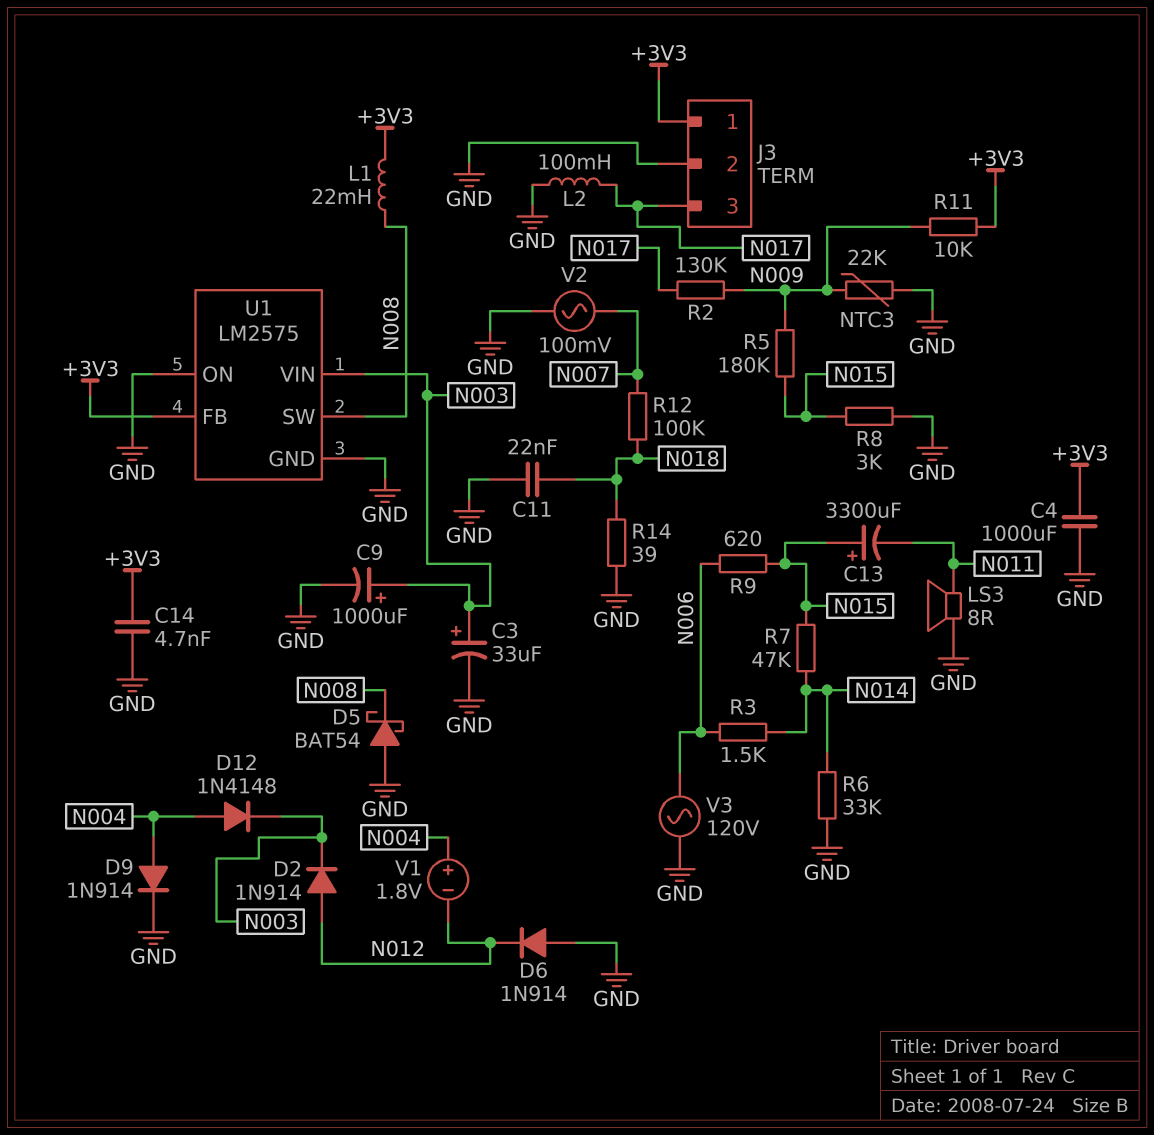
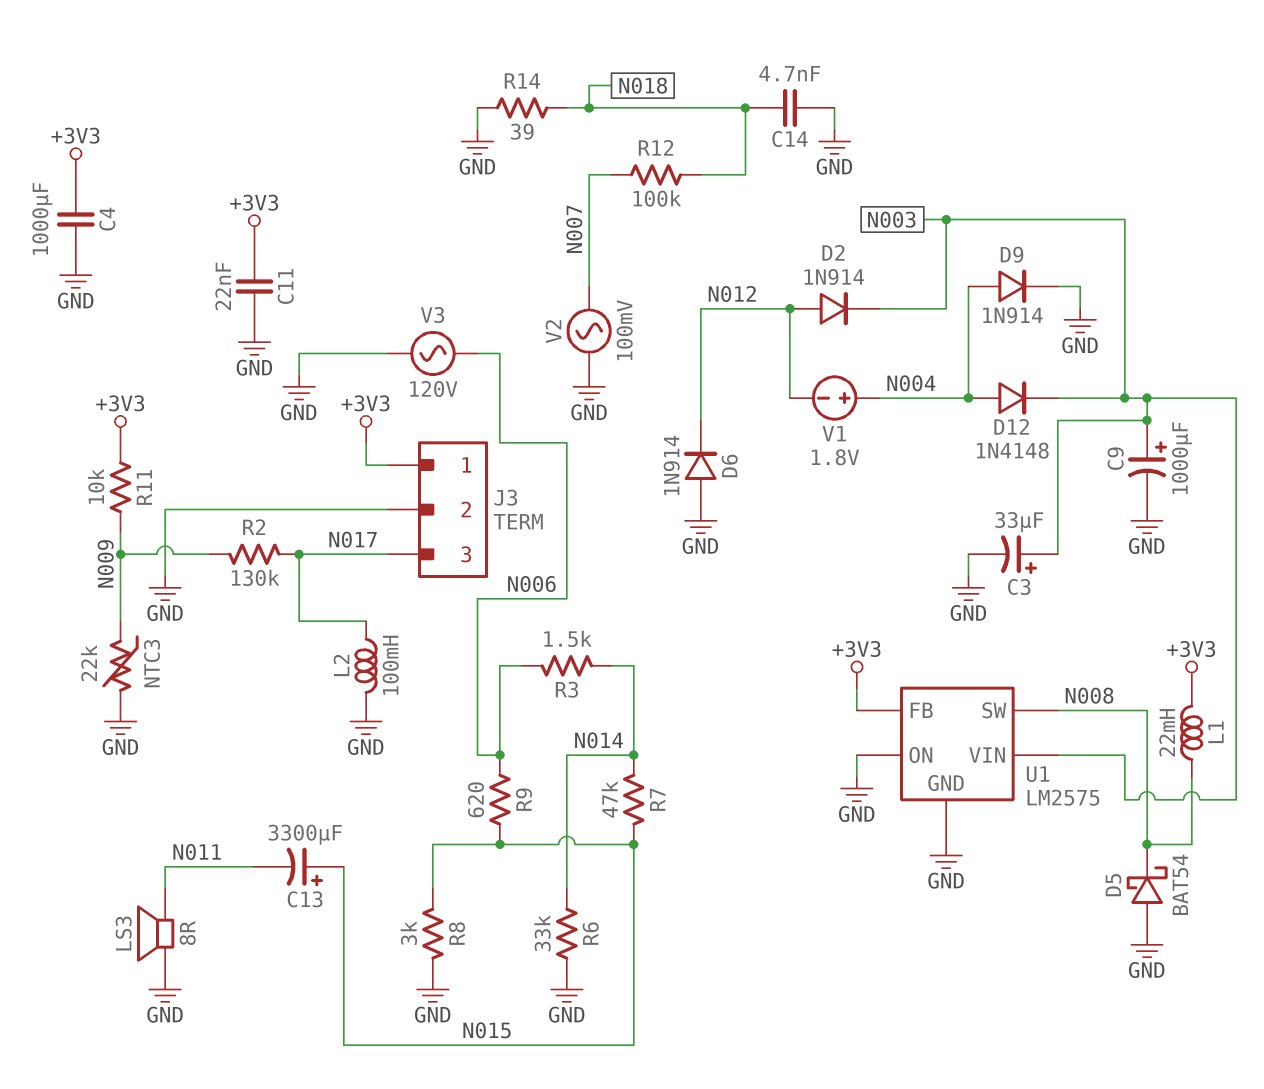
C11: 22nF (GND, N018) -> 22nF (+3V3, GND)
C14: 4.7nF (+3V3, GND) -> 4.7nF (GND, N018)
R5: 180k (N009, N015) -> none

